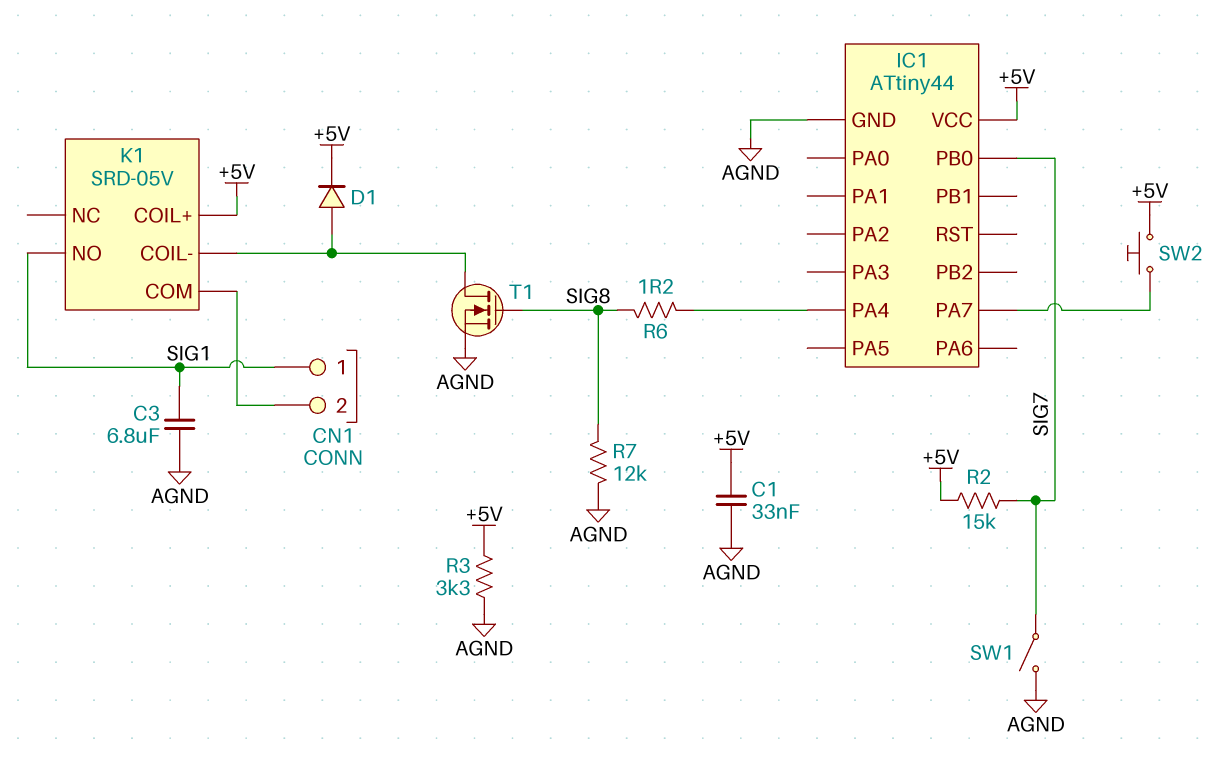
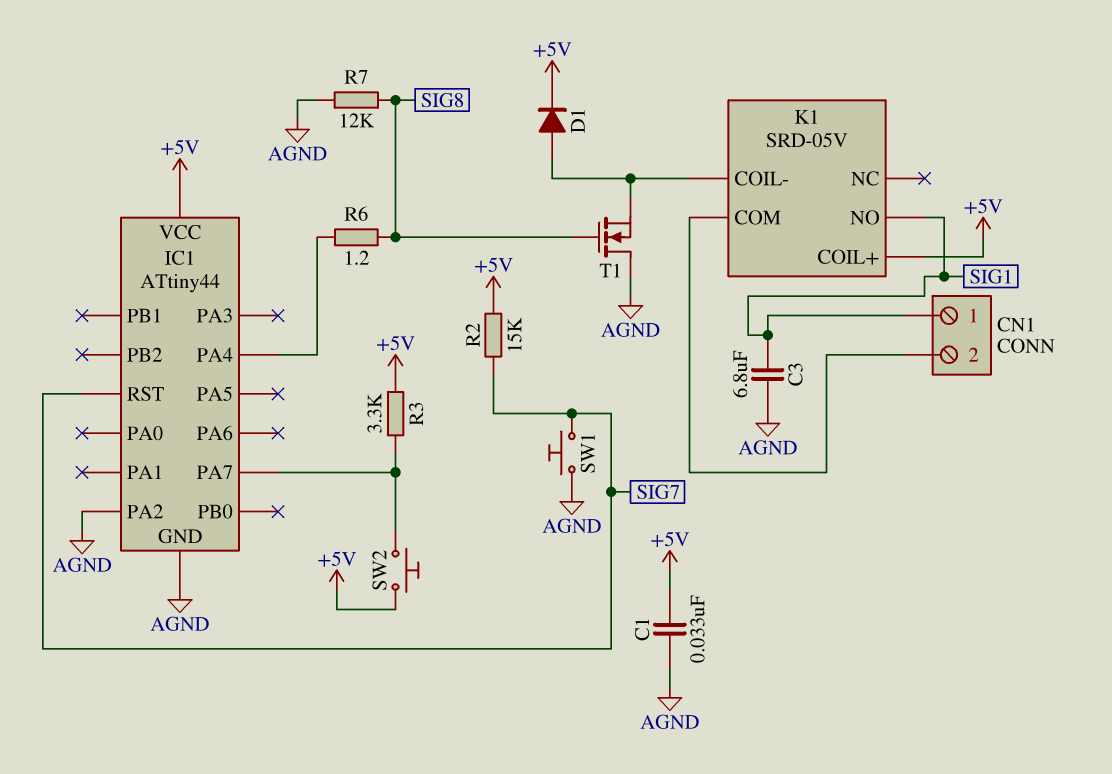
IC1 pin PA2: none -> AGND
IC1 pin PB0: SIG7 -> none
IC1 pin RST: none -> SIG7
R3: 3.3k (+5V, AGND) -> 3.3k (+5V, IC1/PA7)
SW1: switch (AGND, SIG7) -> button (AGND, SIG7)
T1: NMOS (G SIG8, D K1/COIL-, S AGND) -> NMOS (G SIG8, D AGND, S K1/COIL-)

